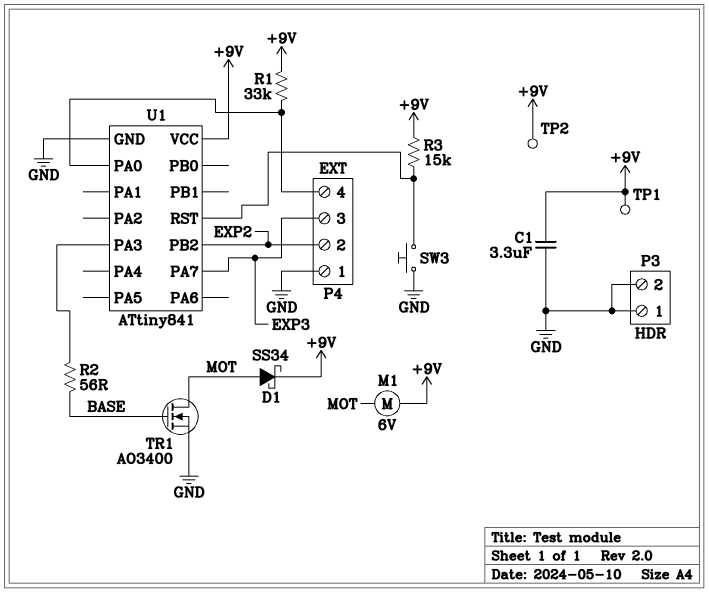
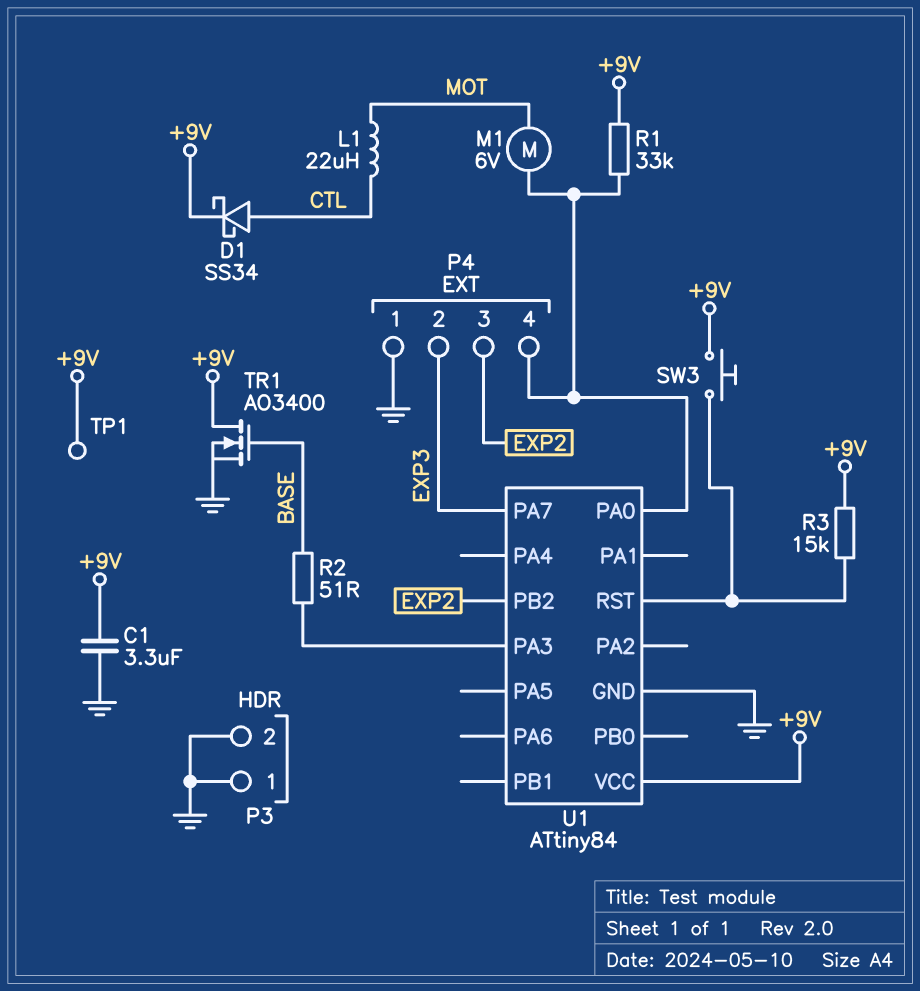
D1: schottky SS34 (A MOT, K +9V) -> schottky SS34 (A CTL, K +9V)
L1: none -> 22uH (CTL, MOT)
M1: motor 6V (+9V, MOT) -> motor 6V (MOT, P4/4)
P4 pin 2: EXP2 -> EXP3
P4 pin 3: EXP3 -> EXP2
R2: 56 (BASE, U1/PA3) -> 51 (BASE, U1/PA3)
SW3: button (GND, U1/RST) -> button (+9V, U1/RST)
TP2: test point (+9V) -> none
TR1: NMOS AO3400 (G BASE, D MOT, S GND) -> NMOS AO3400 (G BASE, D +9V, S GND)
U1: ATtiny841 -> ATtiny84

